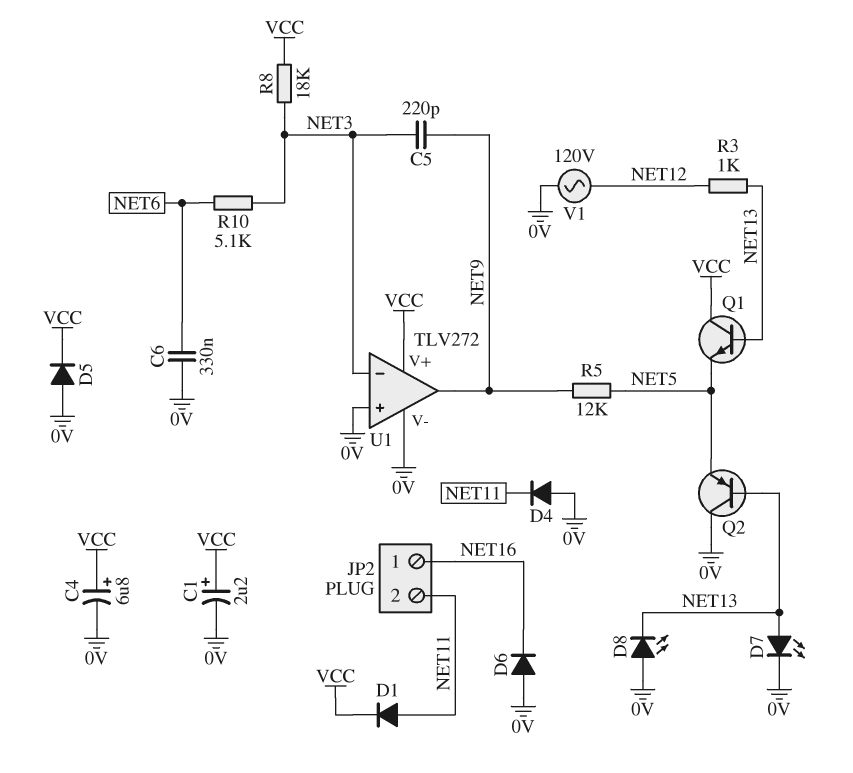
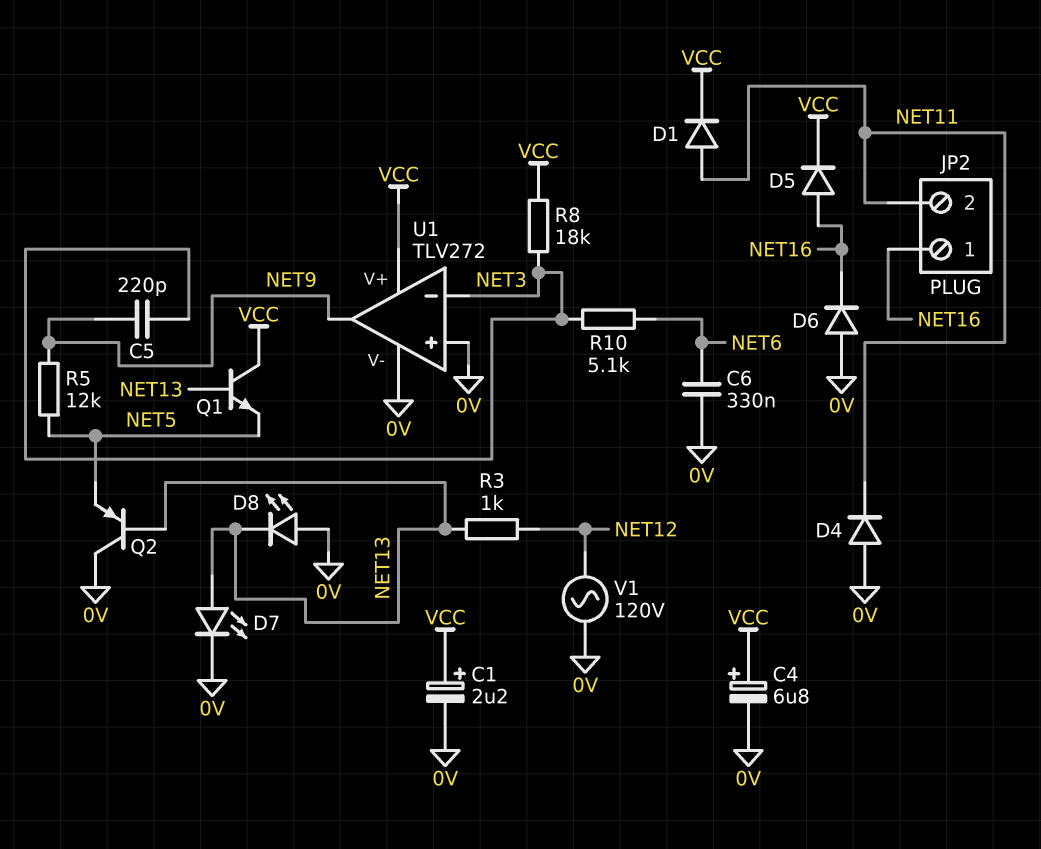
D5: diode (A 0V, K VCC) -> diode (A NET16, K VCC)

